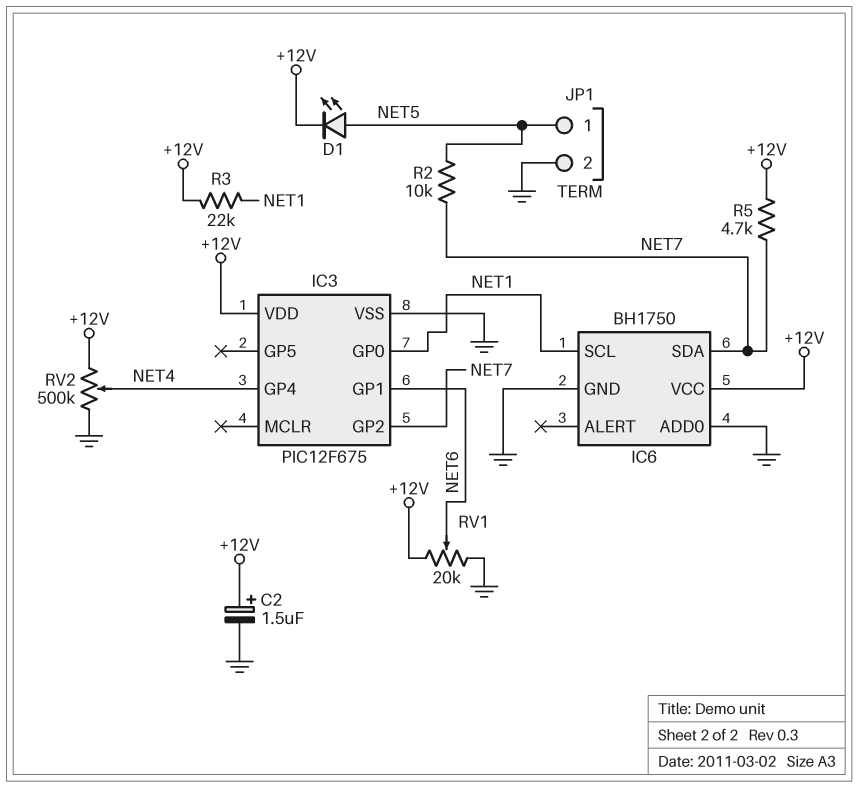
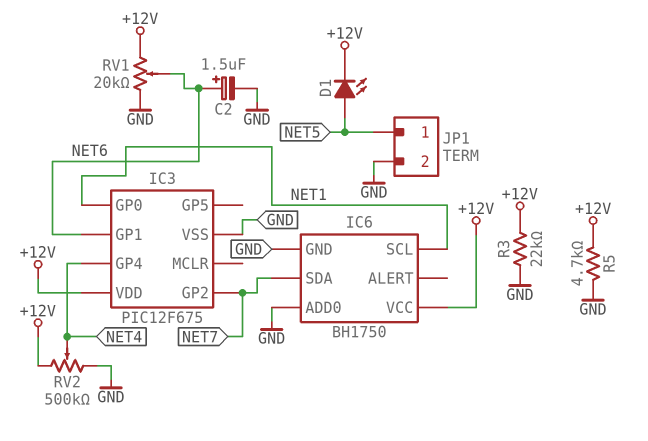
C2: 1.5uF (plus +12V, minus GND) -> 1.5uF (plus NET6, minus GND)
R2: 10k (NET5, NET7) -> none
R3: 22k (+12V, NET1) -> 22k (+12V, GND)
R5: 4.7k (+12V, NET7) -> 4.7k (+12V, GND)

